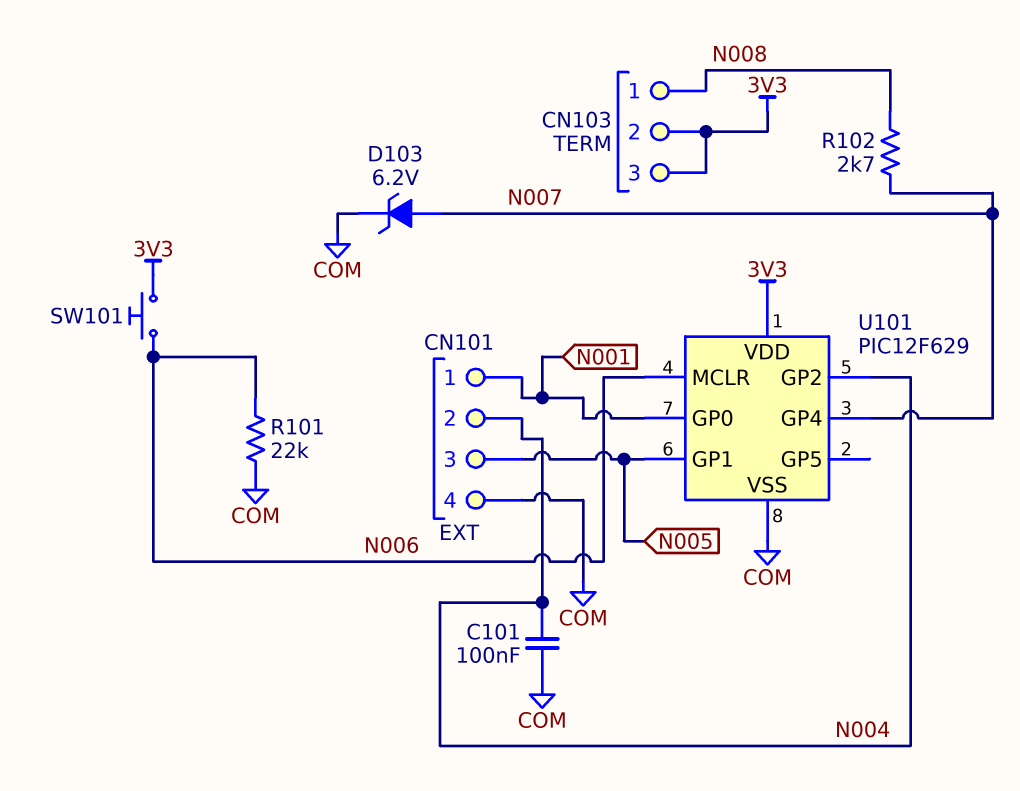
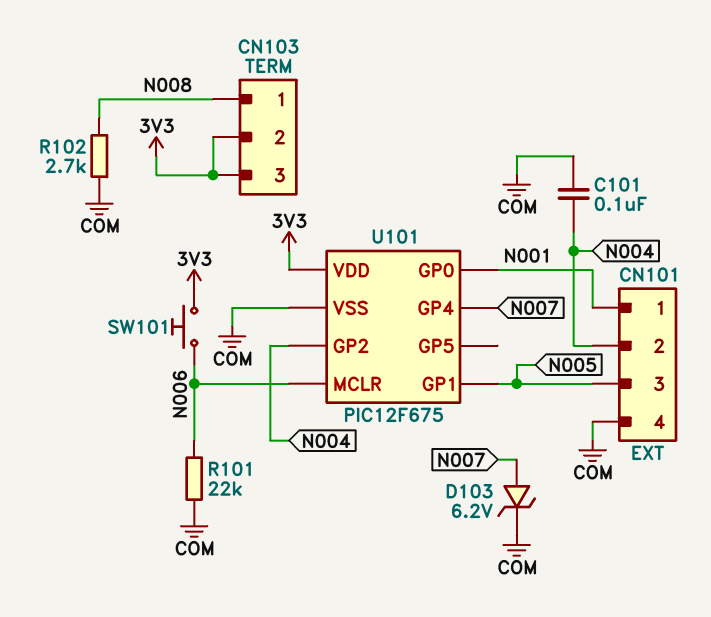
R102: 2.7k (N007, N008) -> 2.7k (COM, N008)
U101: PIC12F629 -> PIC12F675

